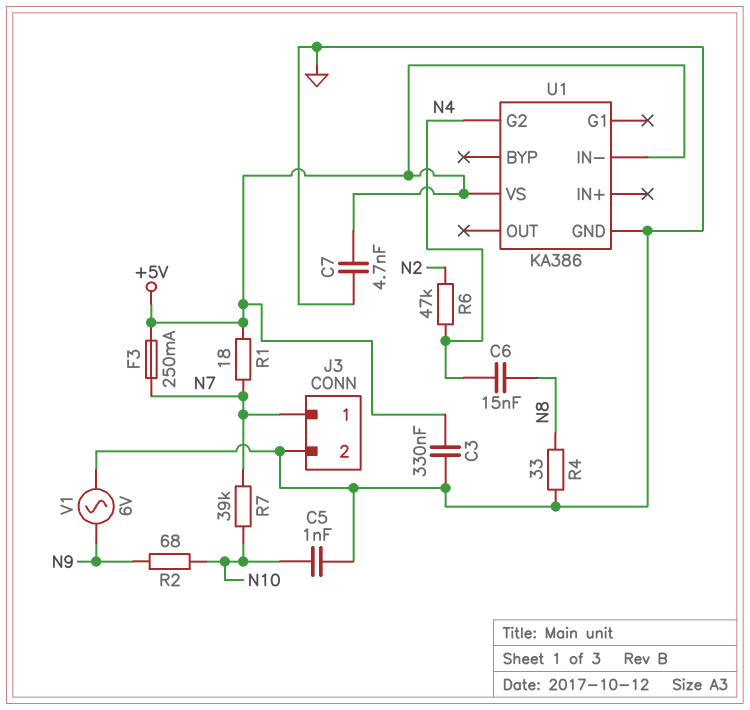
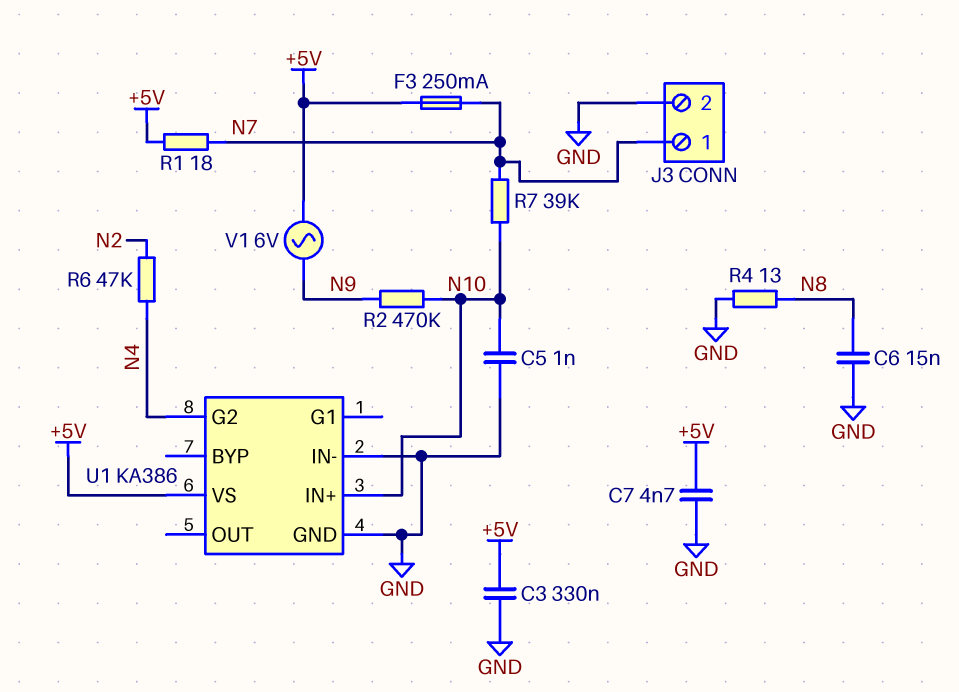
C6: 15nF (N4, N8) -> 15nF (GND, N8)
R2: 68 (N9, N10) -> 470k (N9, N10)
R4: 33 (GND, N8) -> 13 (GND, N8)
U1 pin IN+: none -> N10
U1 pin IN-: +5V -> GND
V1: AC 6V (GND, N9) -> AC 6V (+5V, N9)

